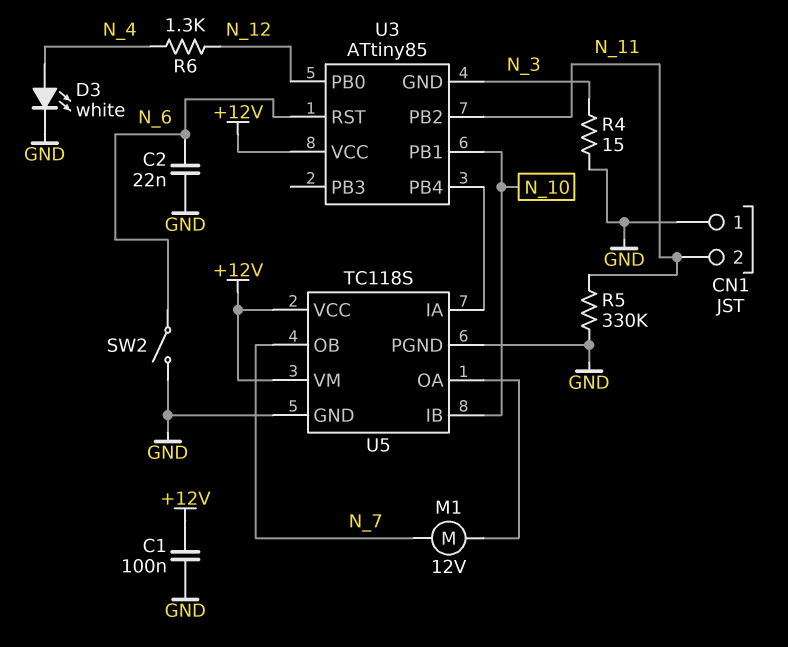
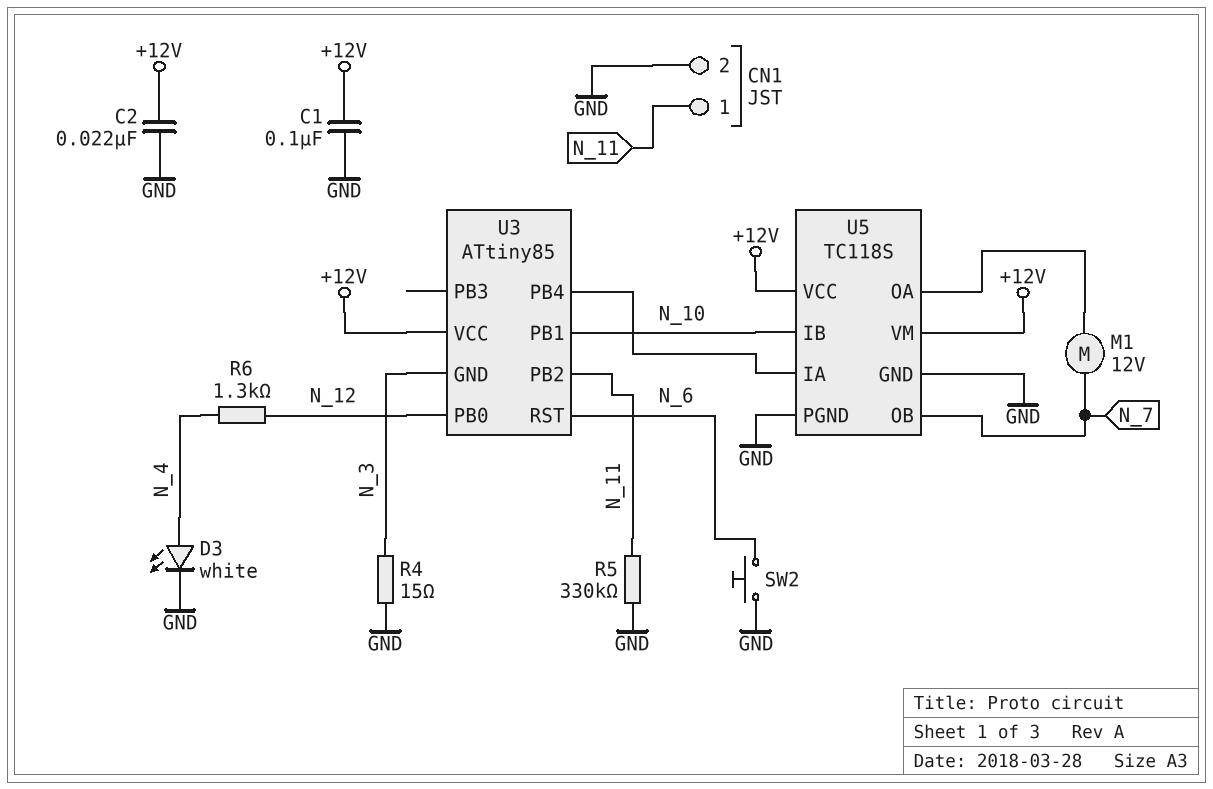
C2: 22nF (GND, N_6) -> 22nF (+12V, GND)
CN1 pin 1: GND -> N_11
CN1 pin 2: N_11 -> GND
SW2: switch (GND, N_6) -> button (GND, N_6)

